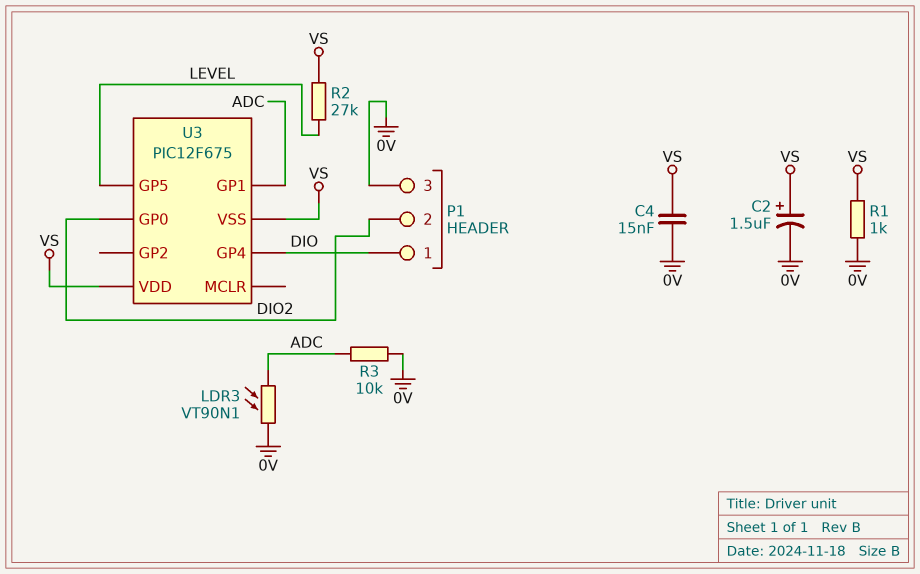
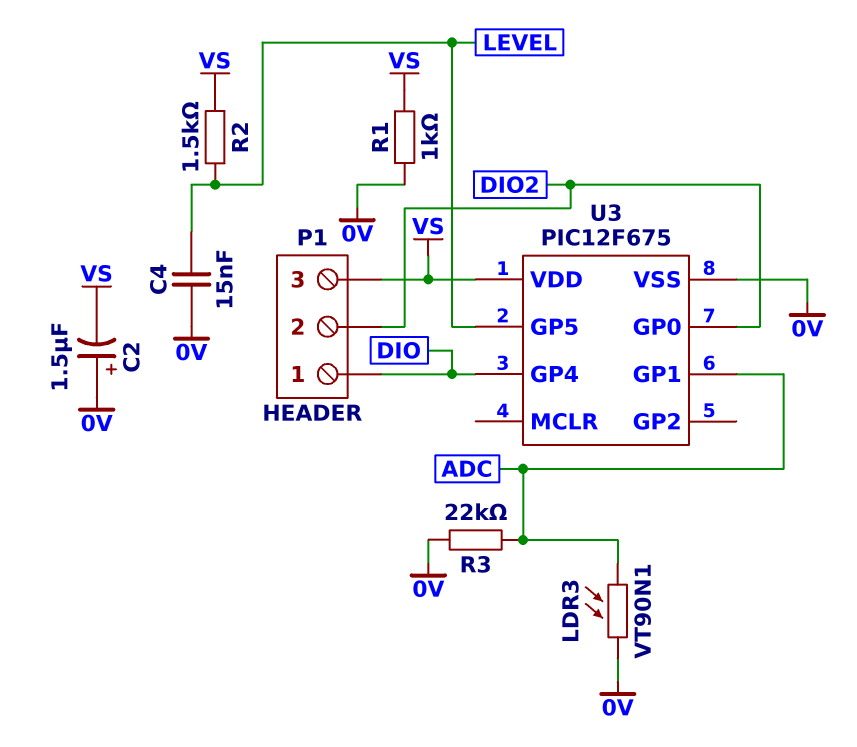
C2: 1.5uF (plus VS, minus 0V) -> 1.5uF (plus 0V, minus VS)
C4: 15nF (0V, VS) -> 15nF (0V, LEVEL)
P1 pin 3: 0V -> VS
R2: 27k (LEVEL, VS) -> 1.5k (LEVEL, VS)
R3: 10k (0V, ADC) -> 22k (0V, ADC)
U3 pin VSS: VS -> 0V

